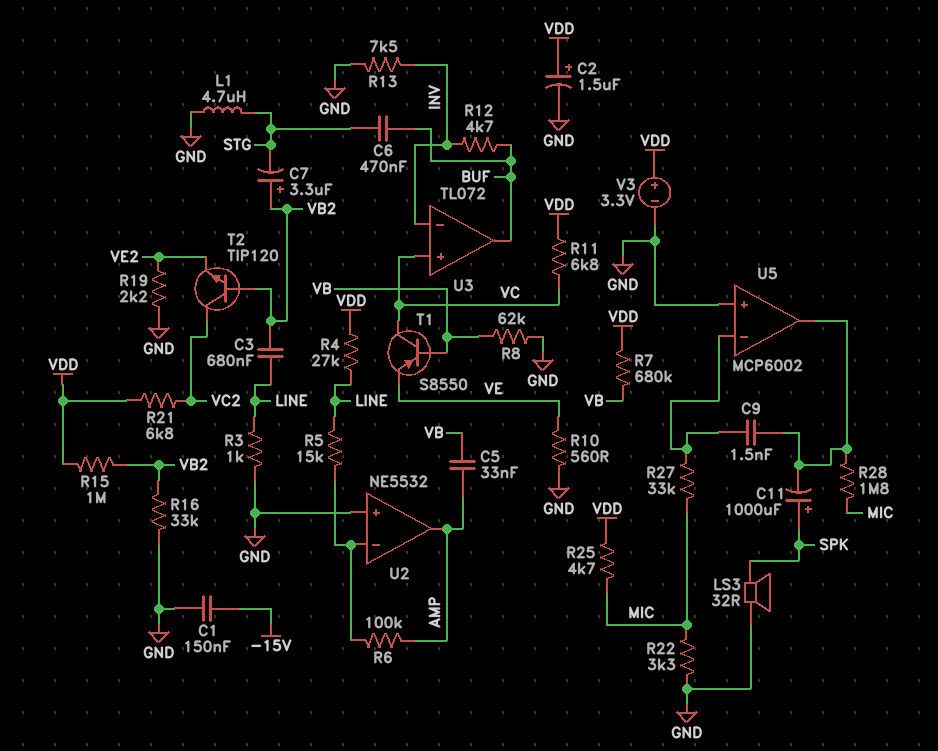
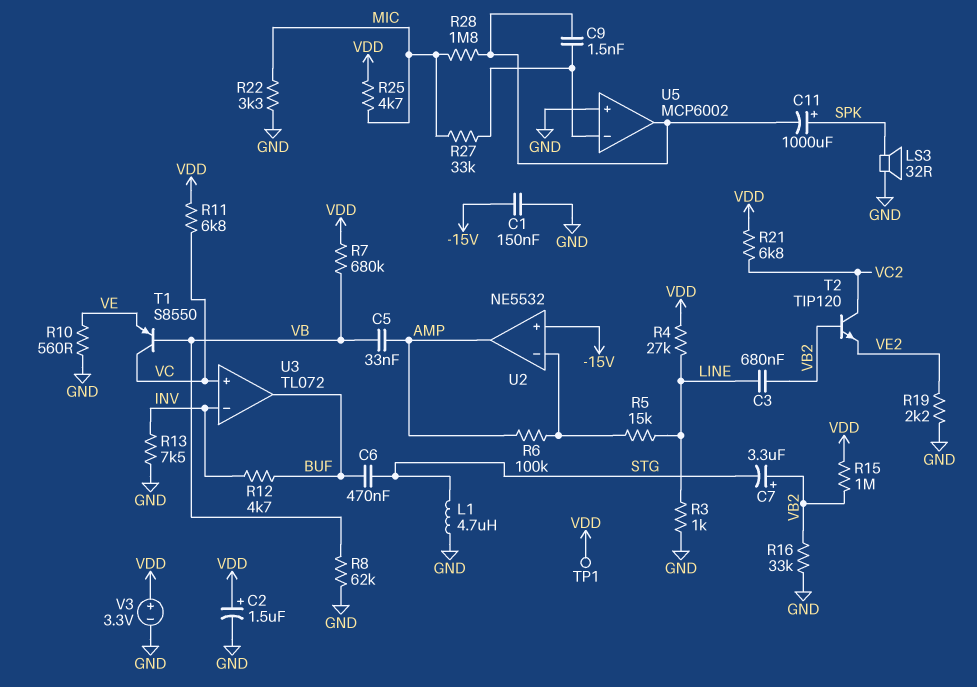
TP1: none -> test point (VDD)
U2 pin in+: GND -> -15V

